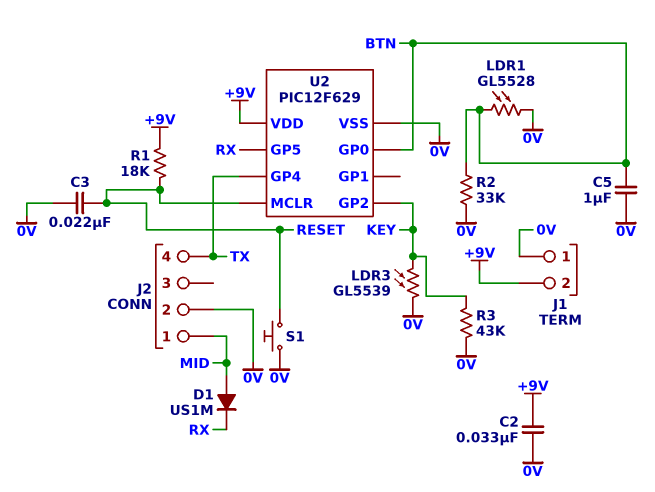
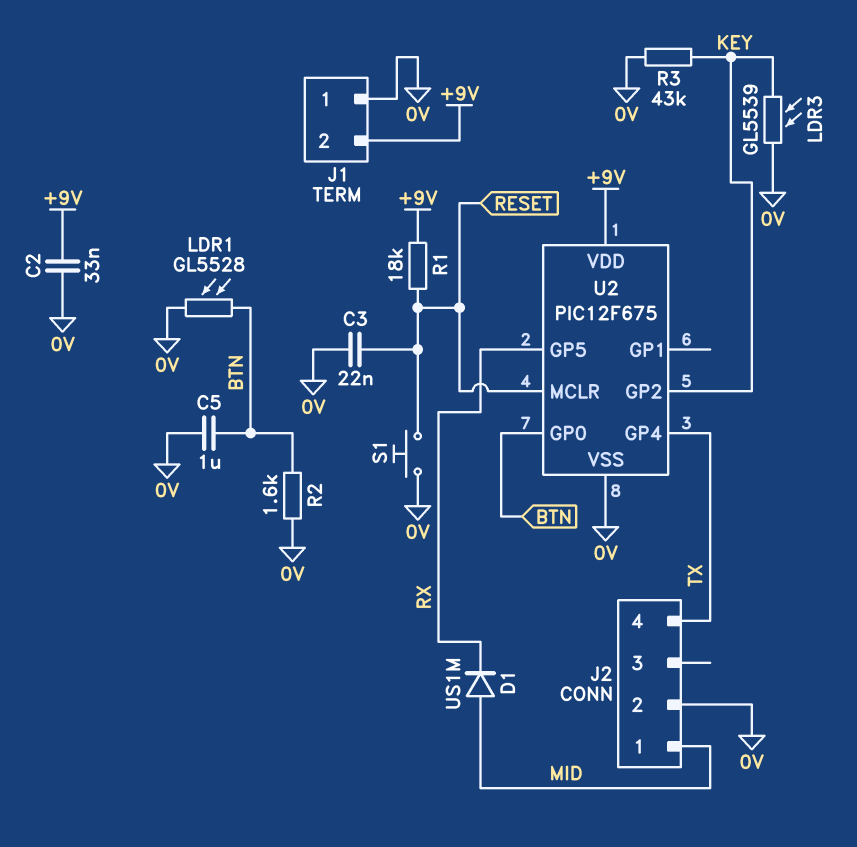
R2: 33k (0V, BTN) -> 1.6k (0V, BTN)
U2: PIC12F629 -> PIC12F675

